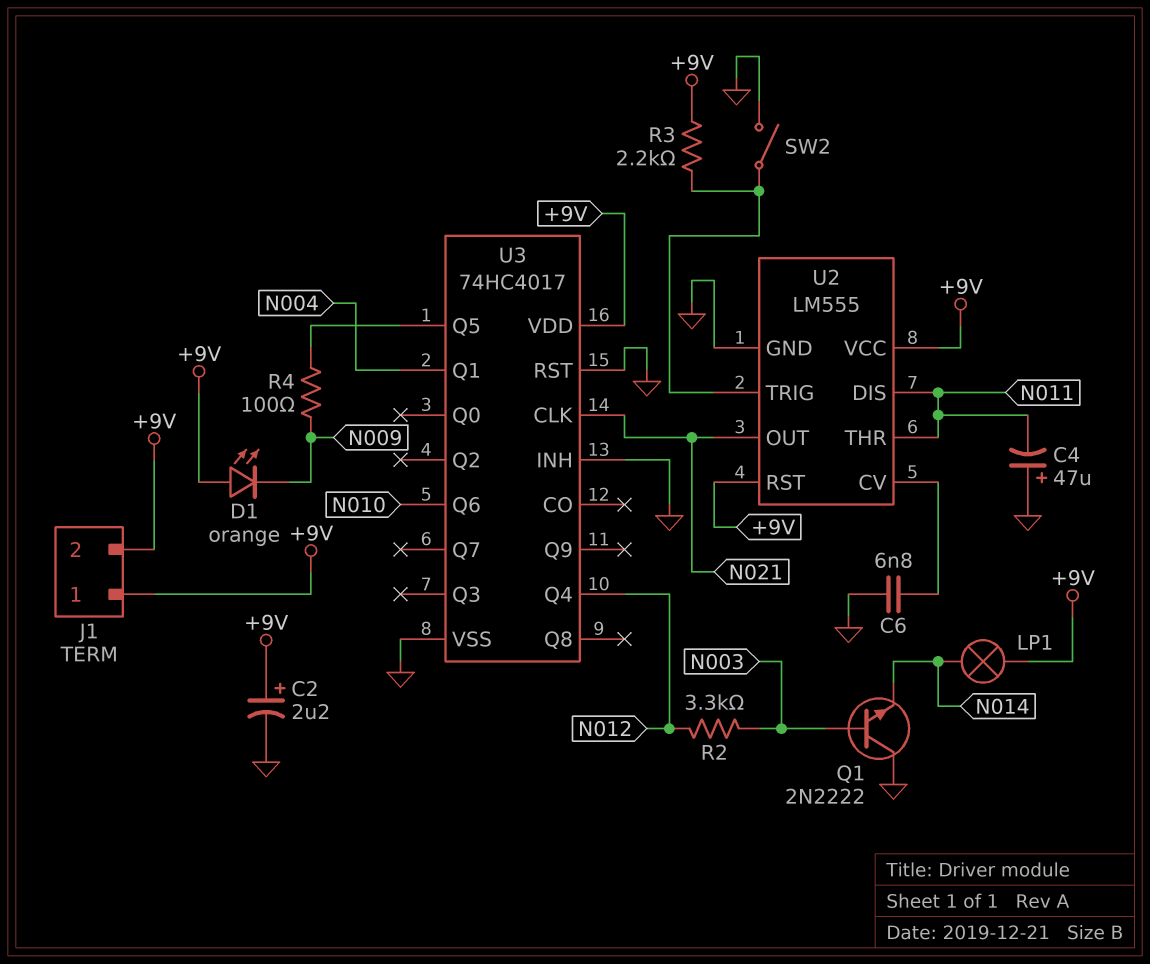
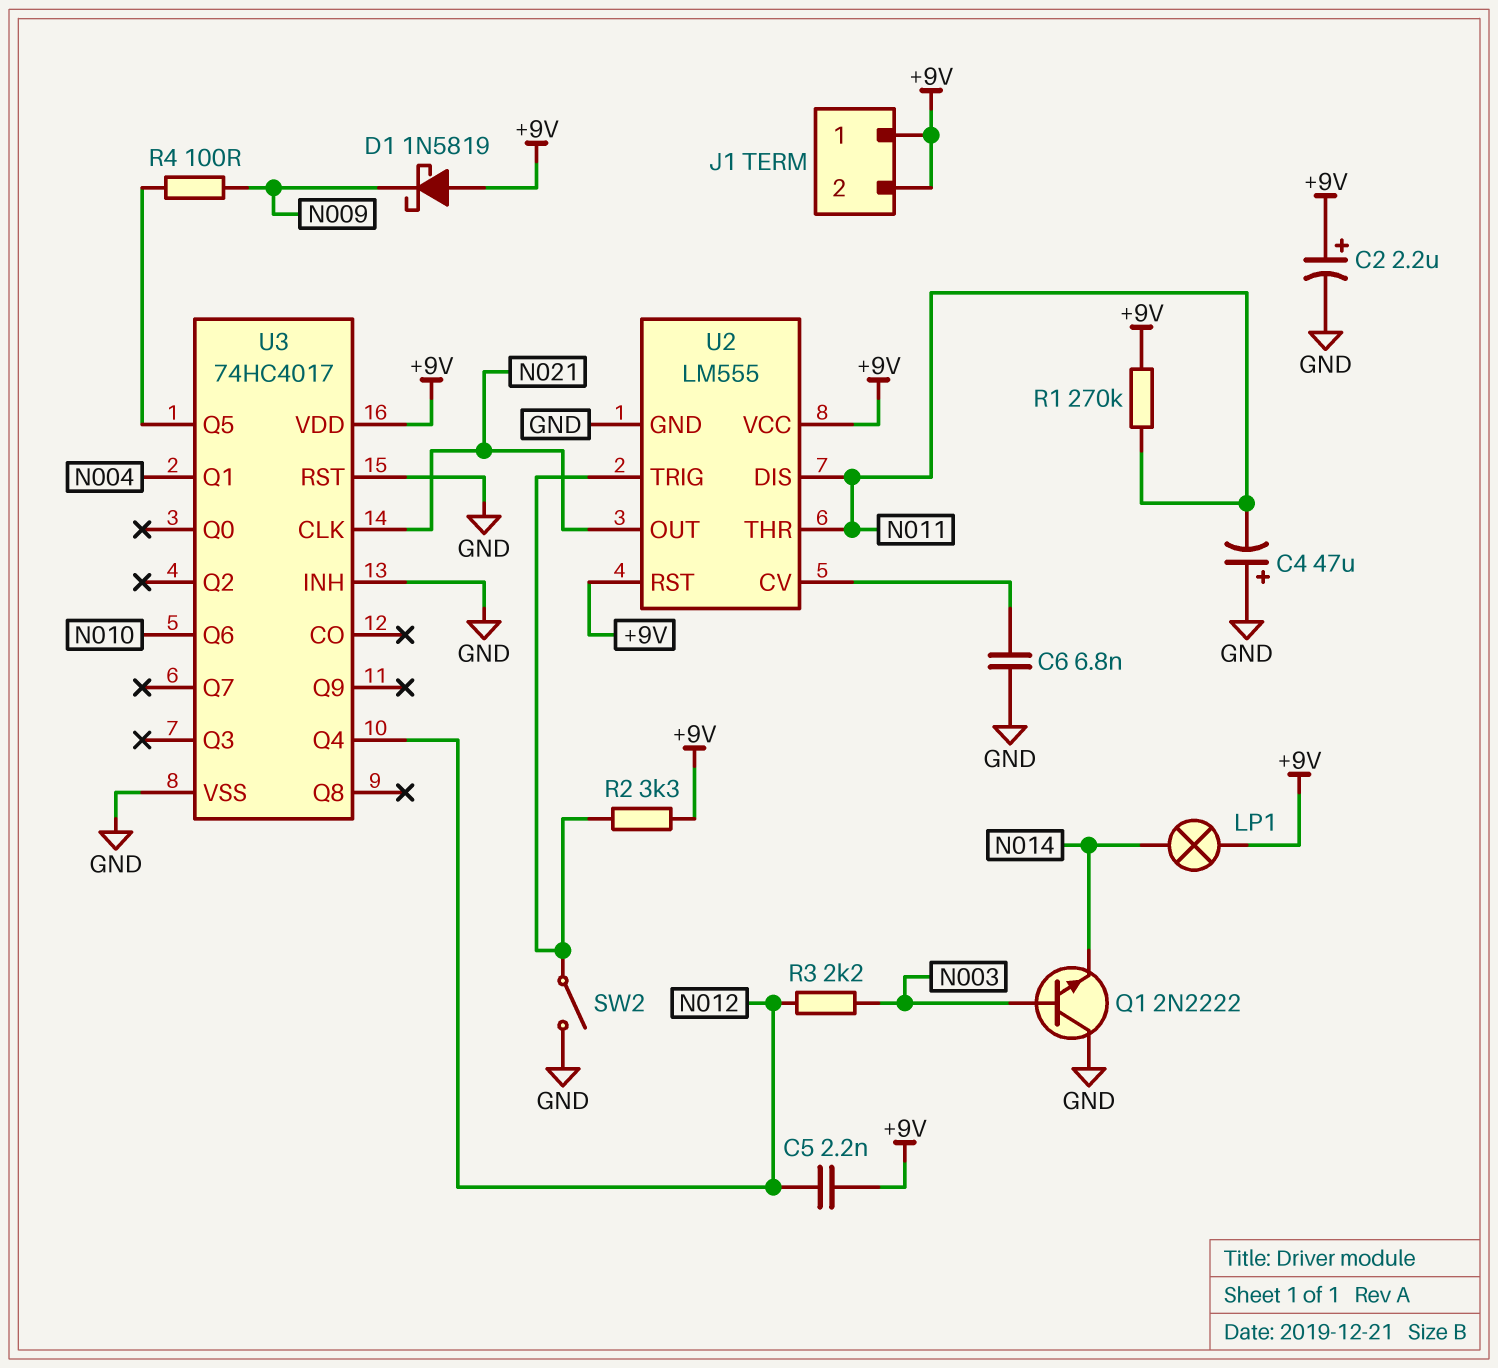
C5: none -> 2.2nF (+9V, N012)
D1: LED orange (A +9V, K N009) -> schottky 1N5819 (A +9V, K N009)
R1: none -> 270k (+9V, N011)
R2: 3.3k (N003, N012) -> 3.3k (+9V, U2/TRIG)
R3: 2.2k (+9V, U2/TRIG) -> 2.2k (N003, N012)

